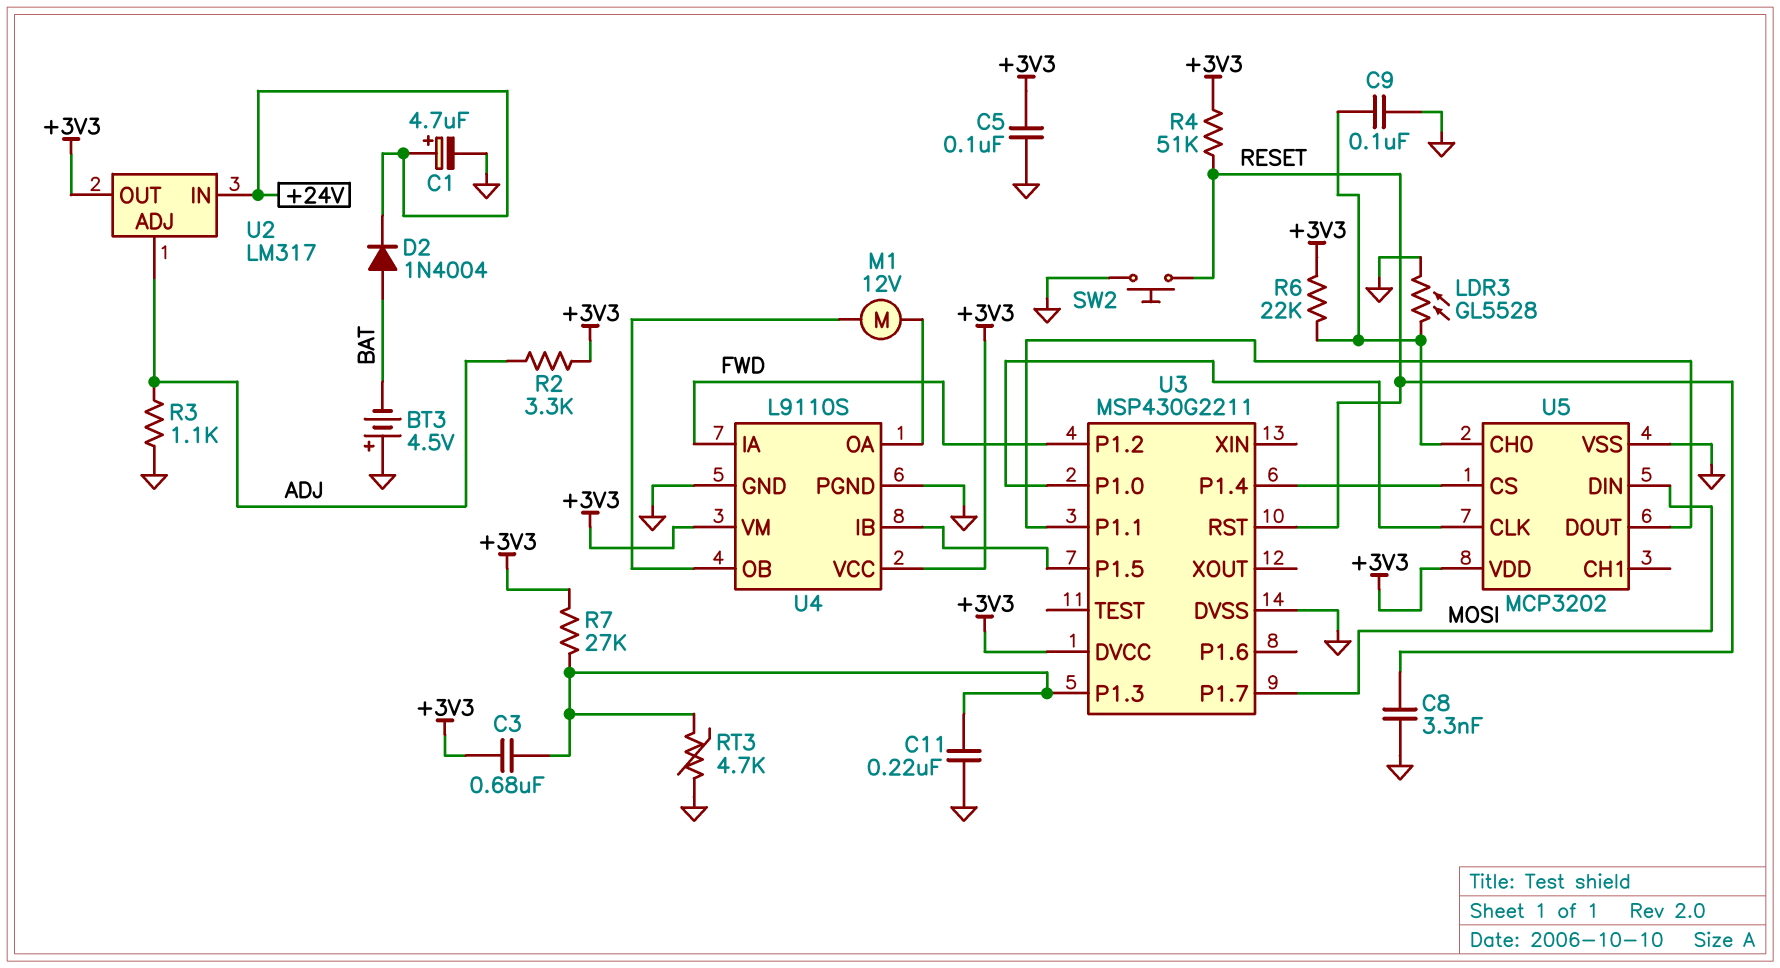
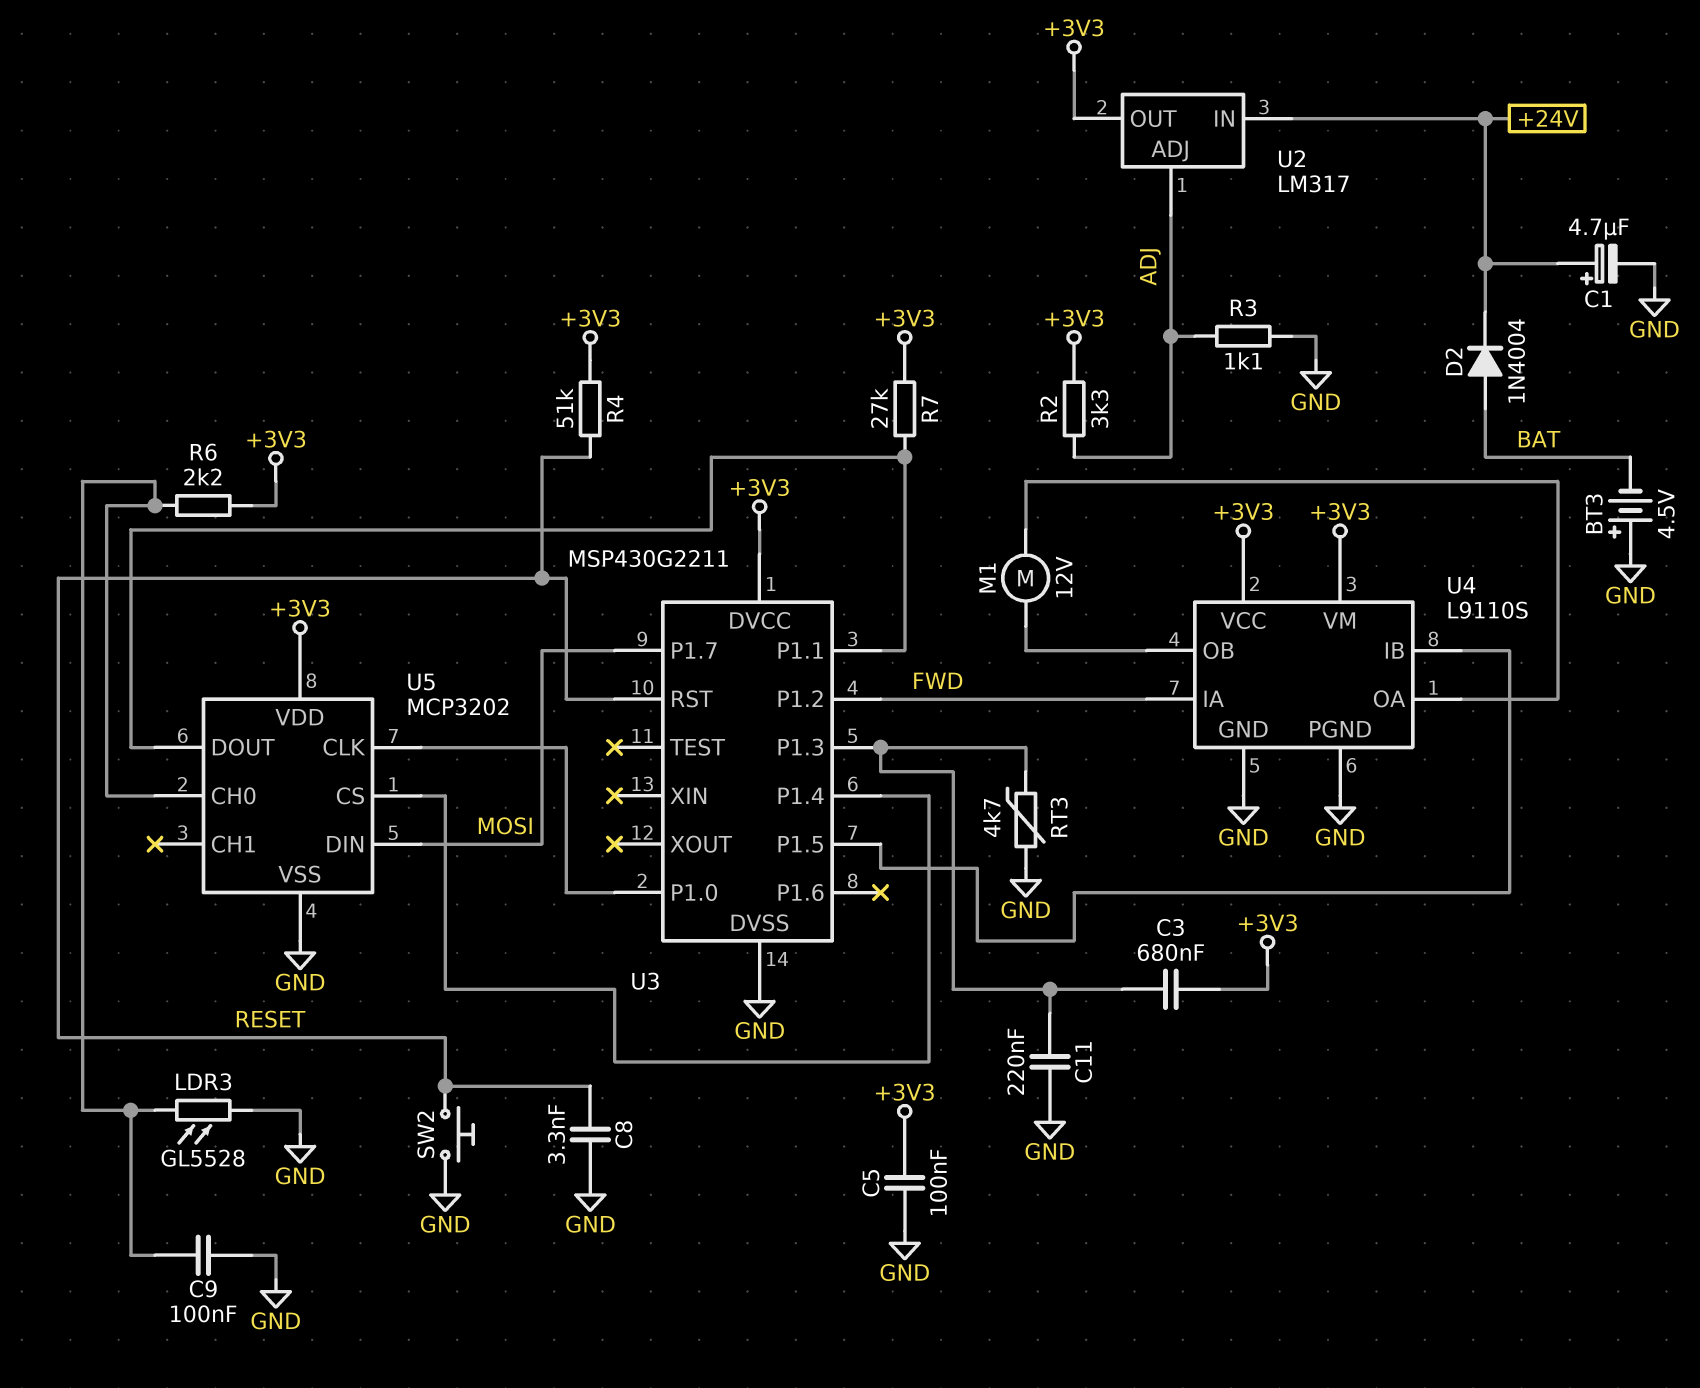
R6: 22k (+3V3, U5/CH0) -> 2.2k (+3V3, U5/CH0)
R7: 27k (+3V3, U3/P1.3) -> 27k (+3V3, U3/P1.1)

